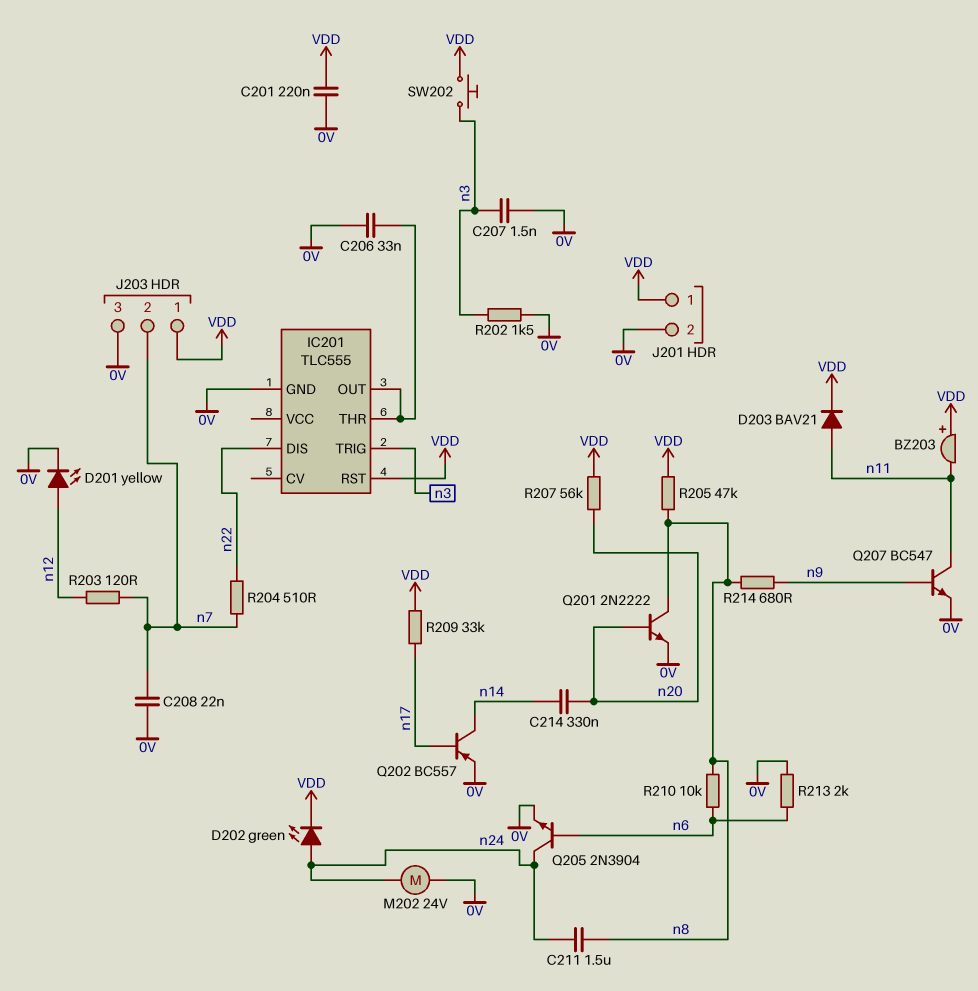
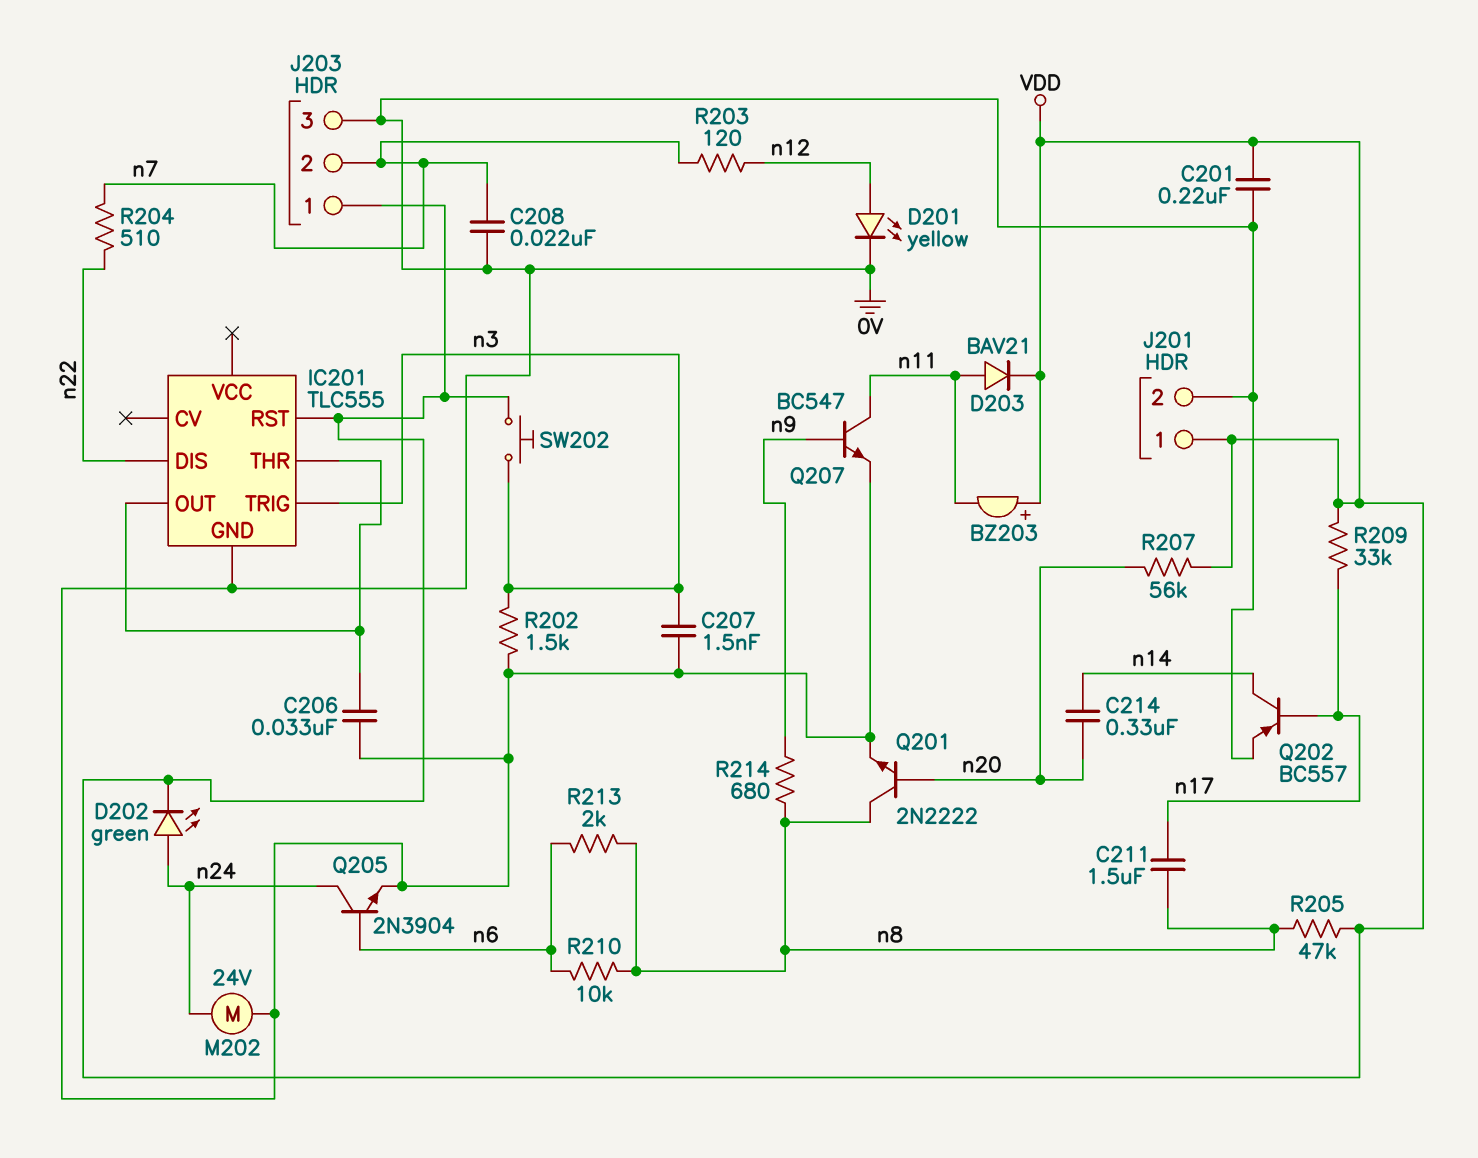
C211: 1.5uF (n8, n24) -> 1.5uF (n8, n17)
R213: 2k (0V, n6) -> 2k (n6, n8)

